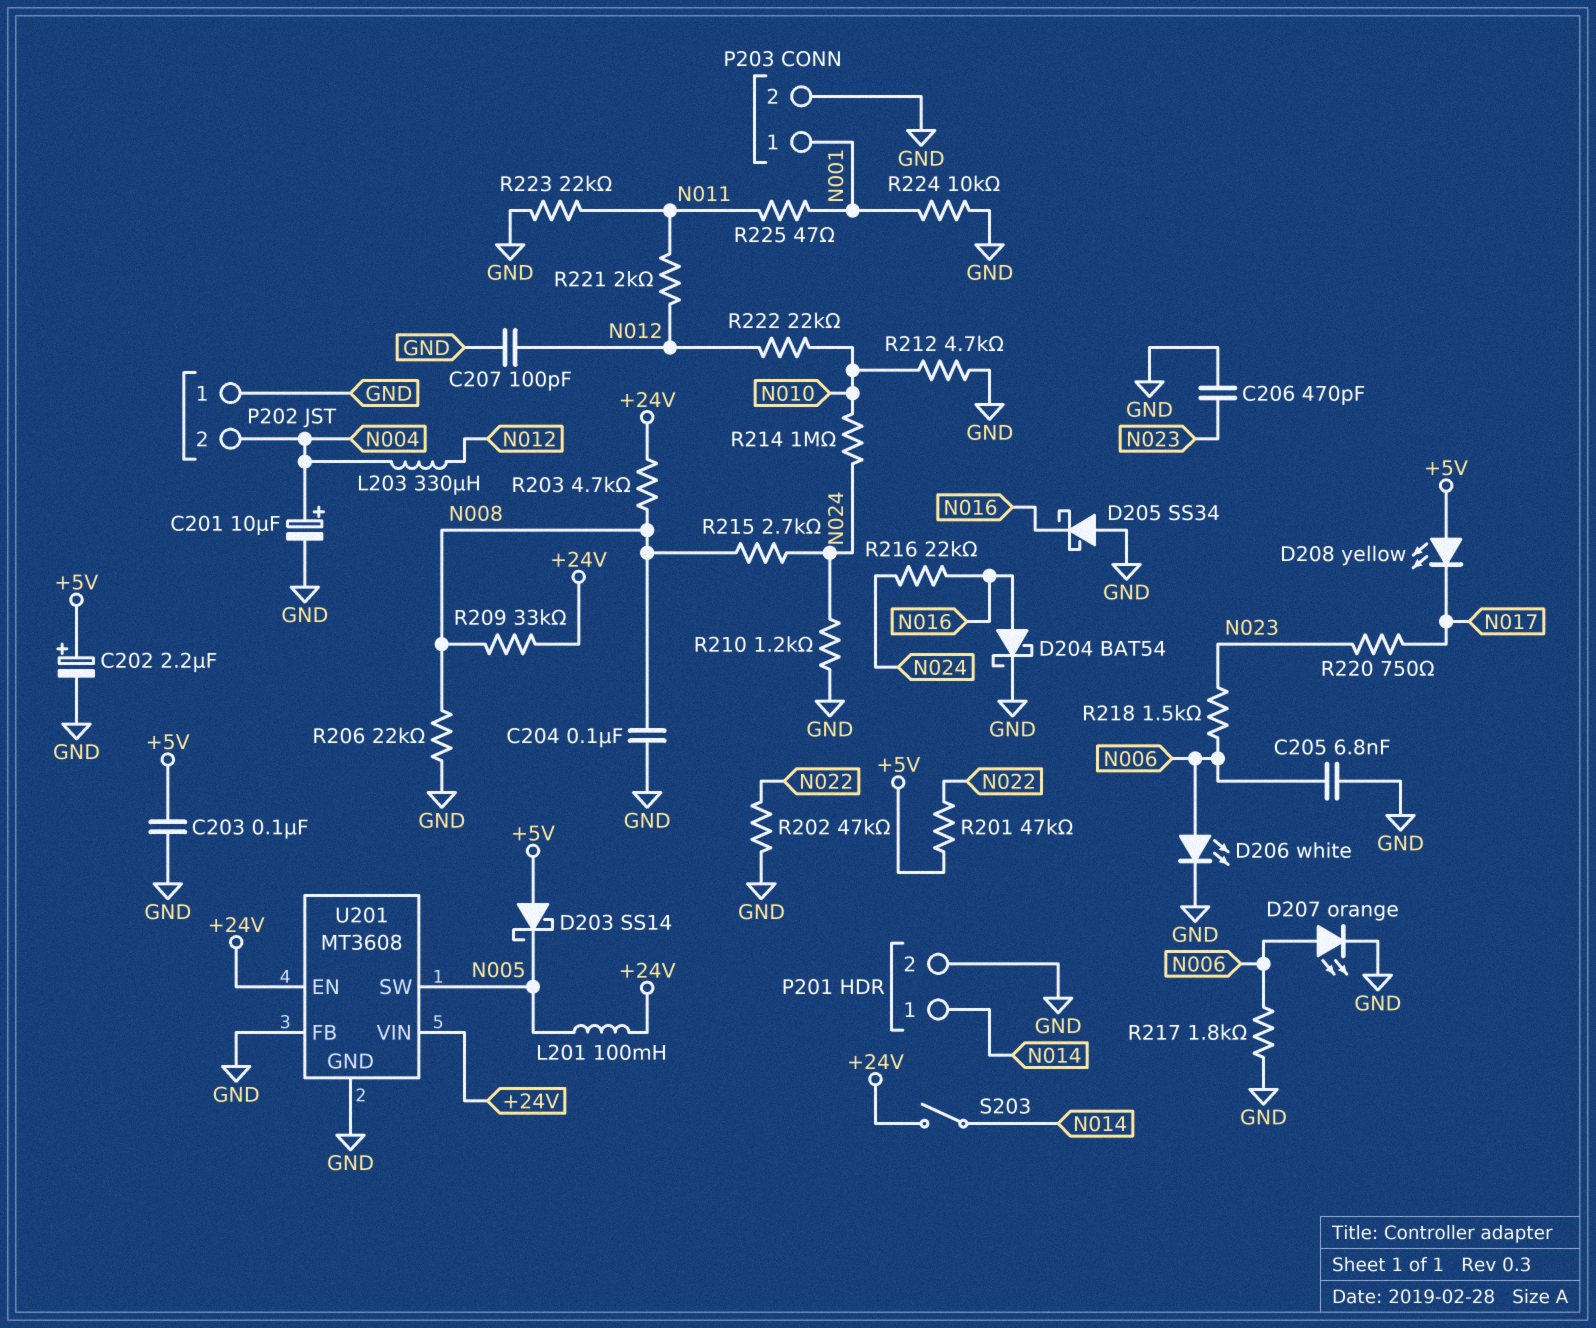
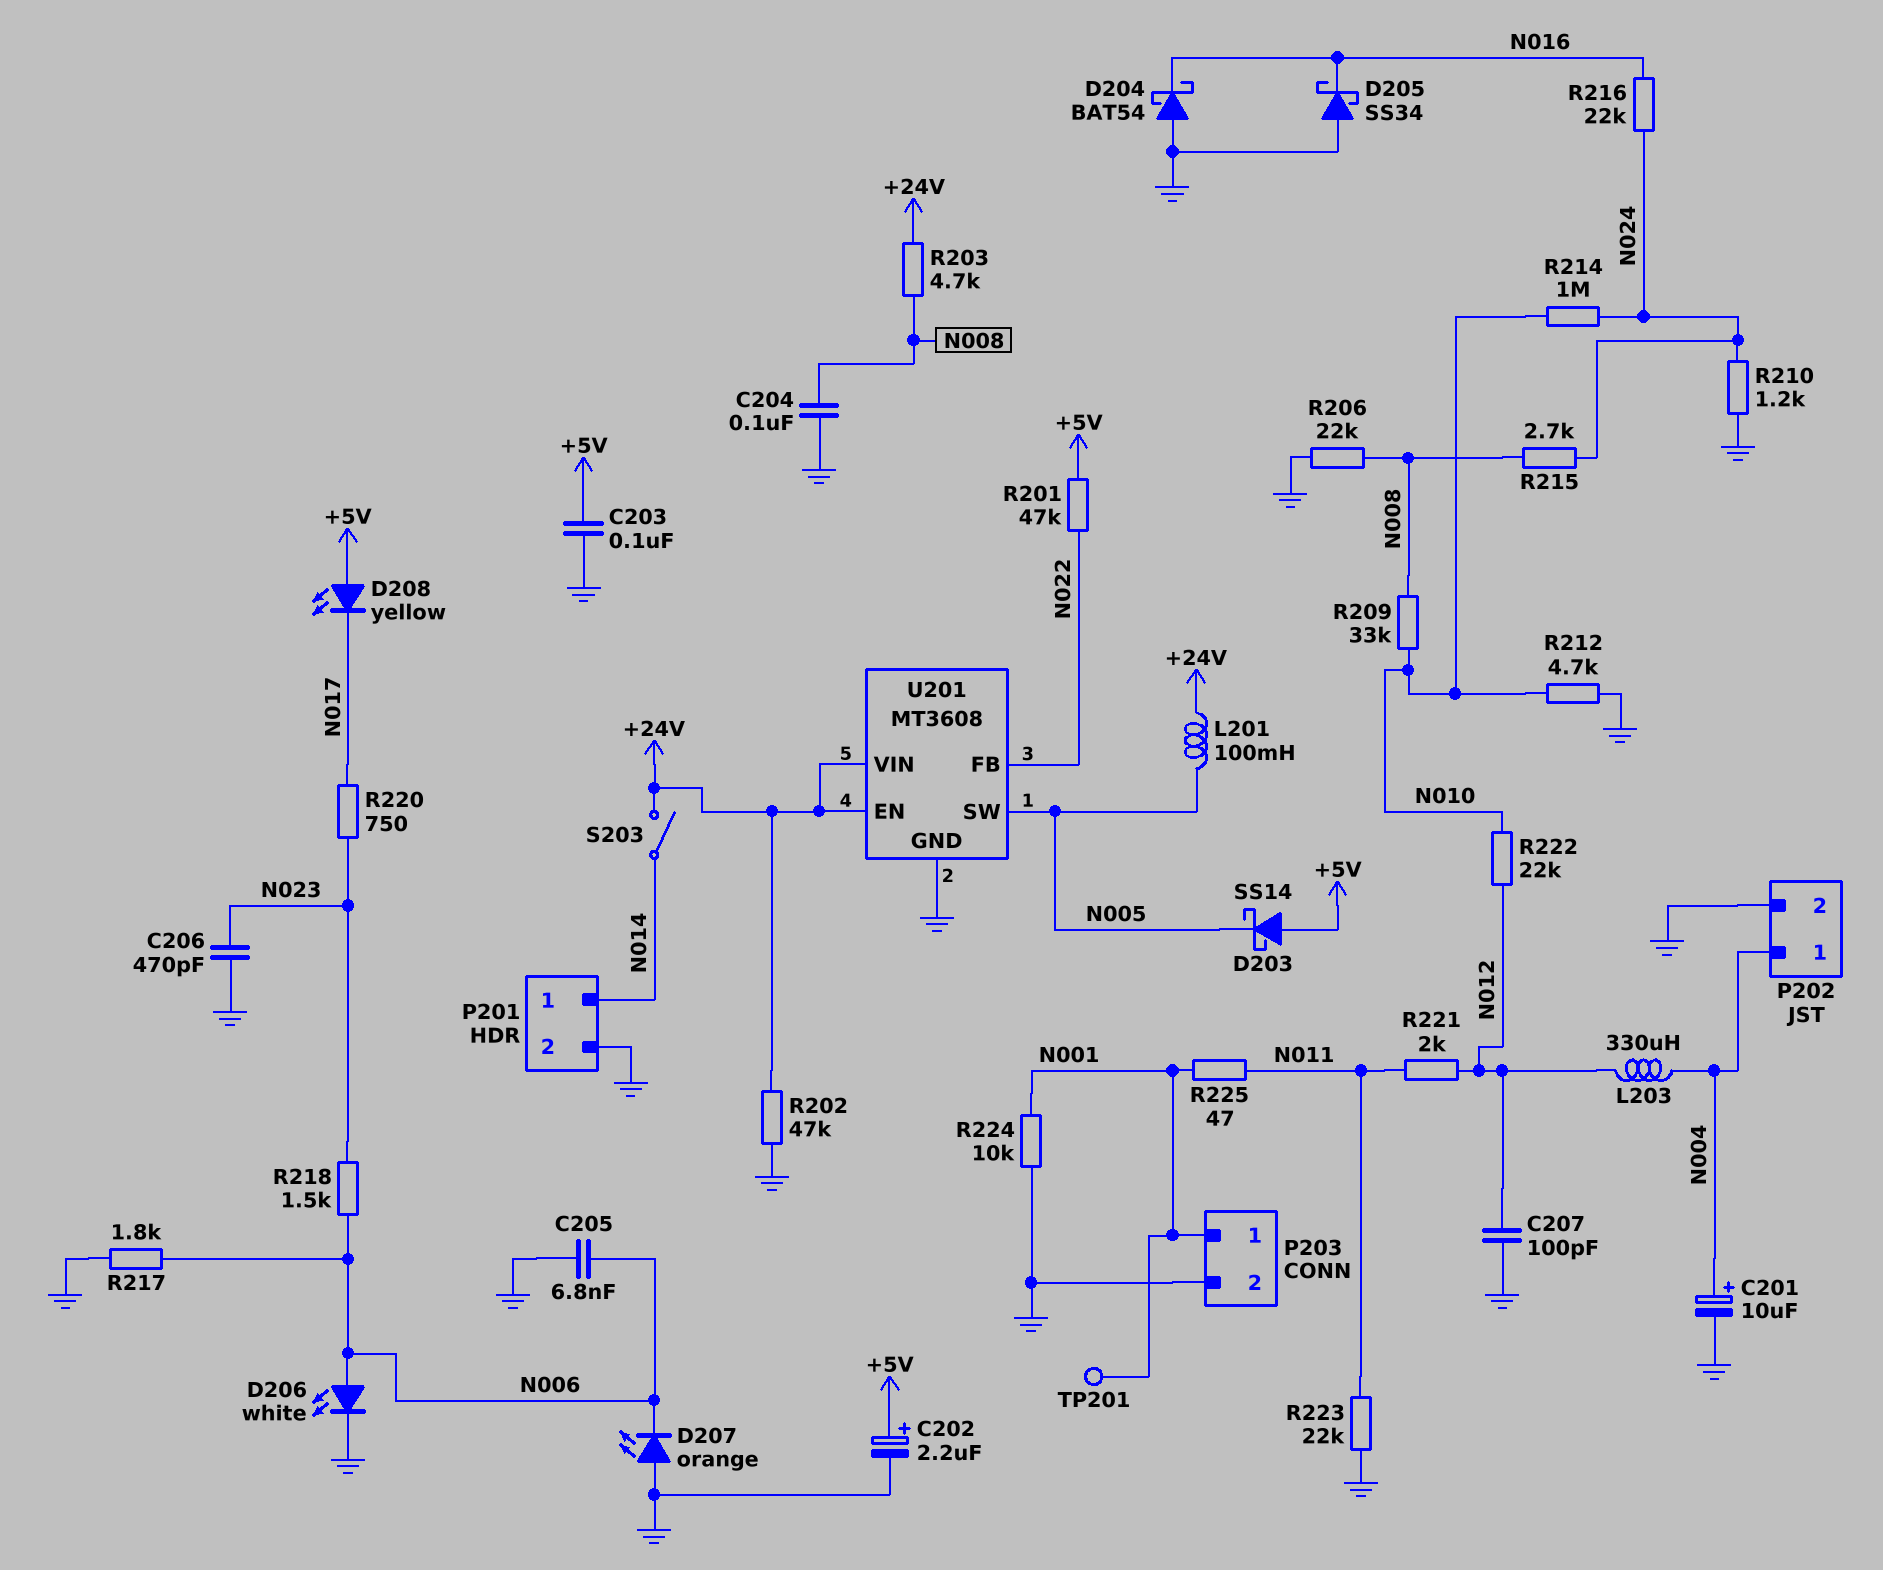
D204: schottky BAT54 (A N016, K GND) -> schottky BAT54 (A GND, K N016)
D207: LED orange (A N006, K GND) -> LED orange (A GND, K N006)
P202 pin 1: GND -> N004
P202 pin 2: N004 -> GND
R202: 47k (GND, N022) -> 47k (+24V, GND)
R209: 33k (+24V, N008) -> 33k (N008, N010)
TP201: none -> test point (N001)
U201 pin FB: GND -> N022

